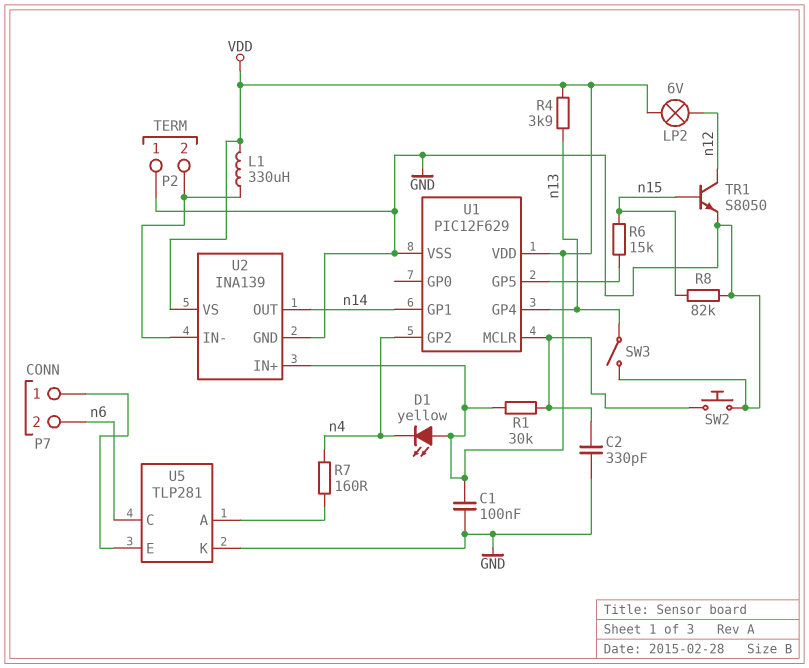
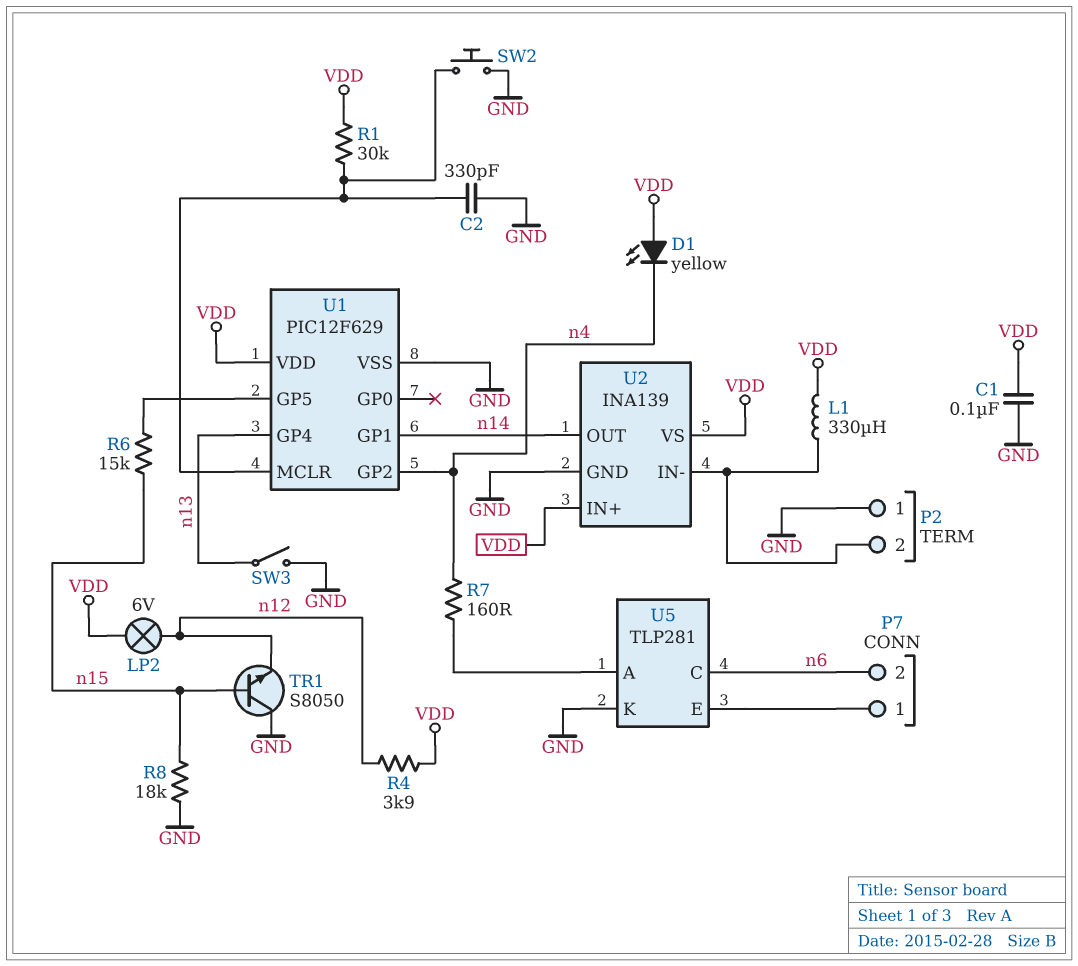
R4: 3.9k (VDD, n13) -> 3.9k (VDD, n12)
R8: 82k (GND, n15) -> 18k (GND, n15)
TR1: NPN S8050 (B n15, C n12, E GND) -> NPN S8050 (B n15, C GND, E n12)

